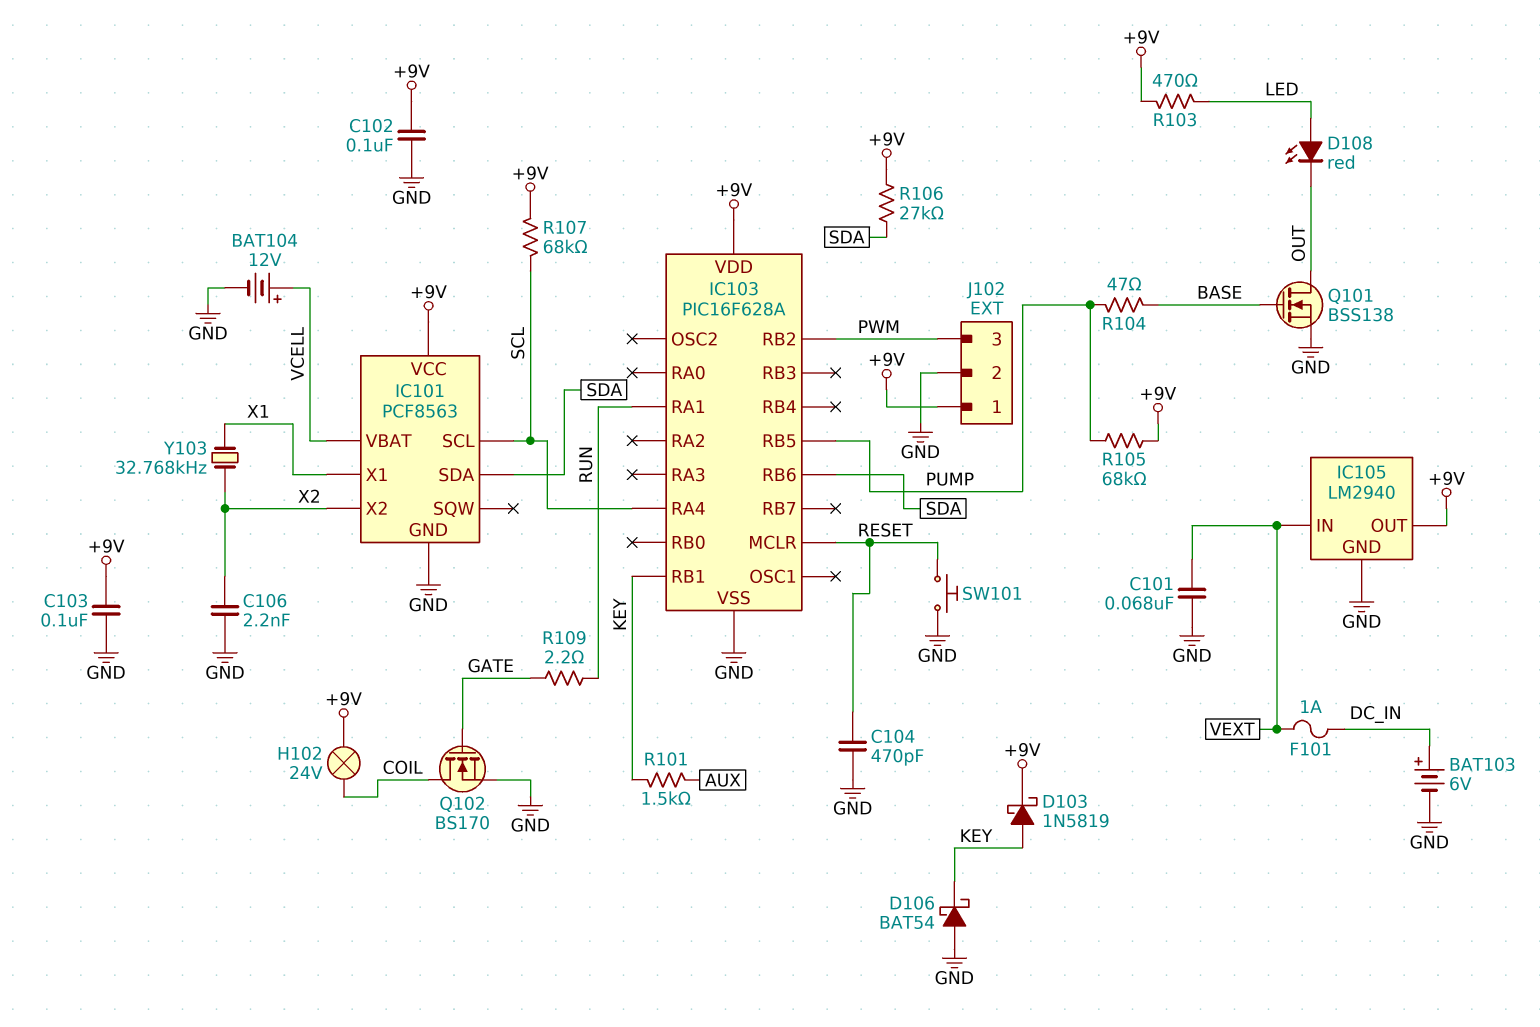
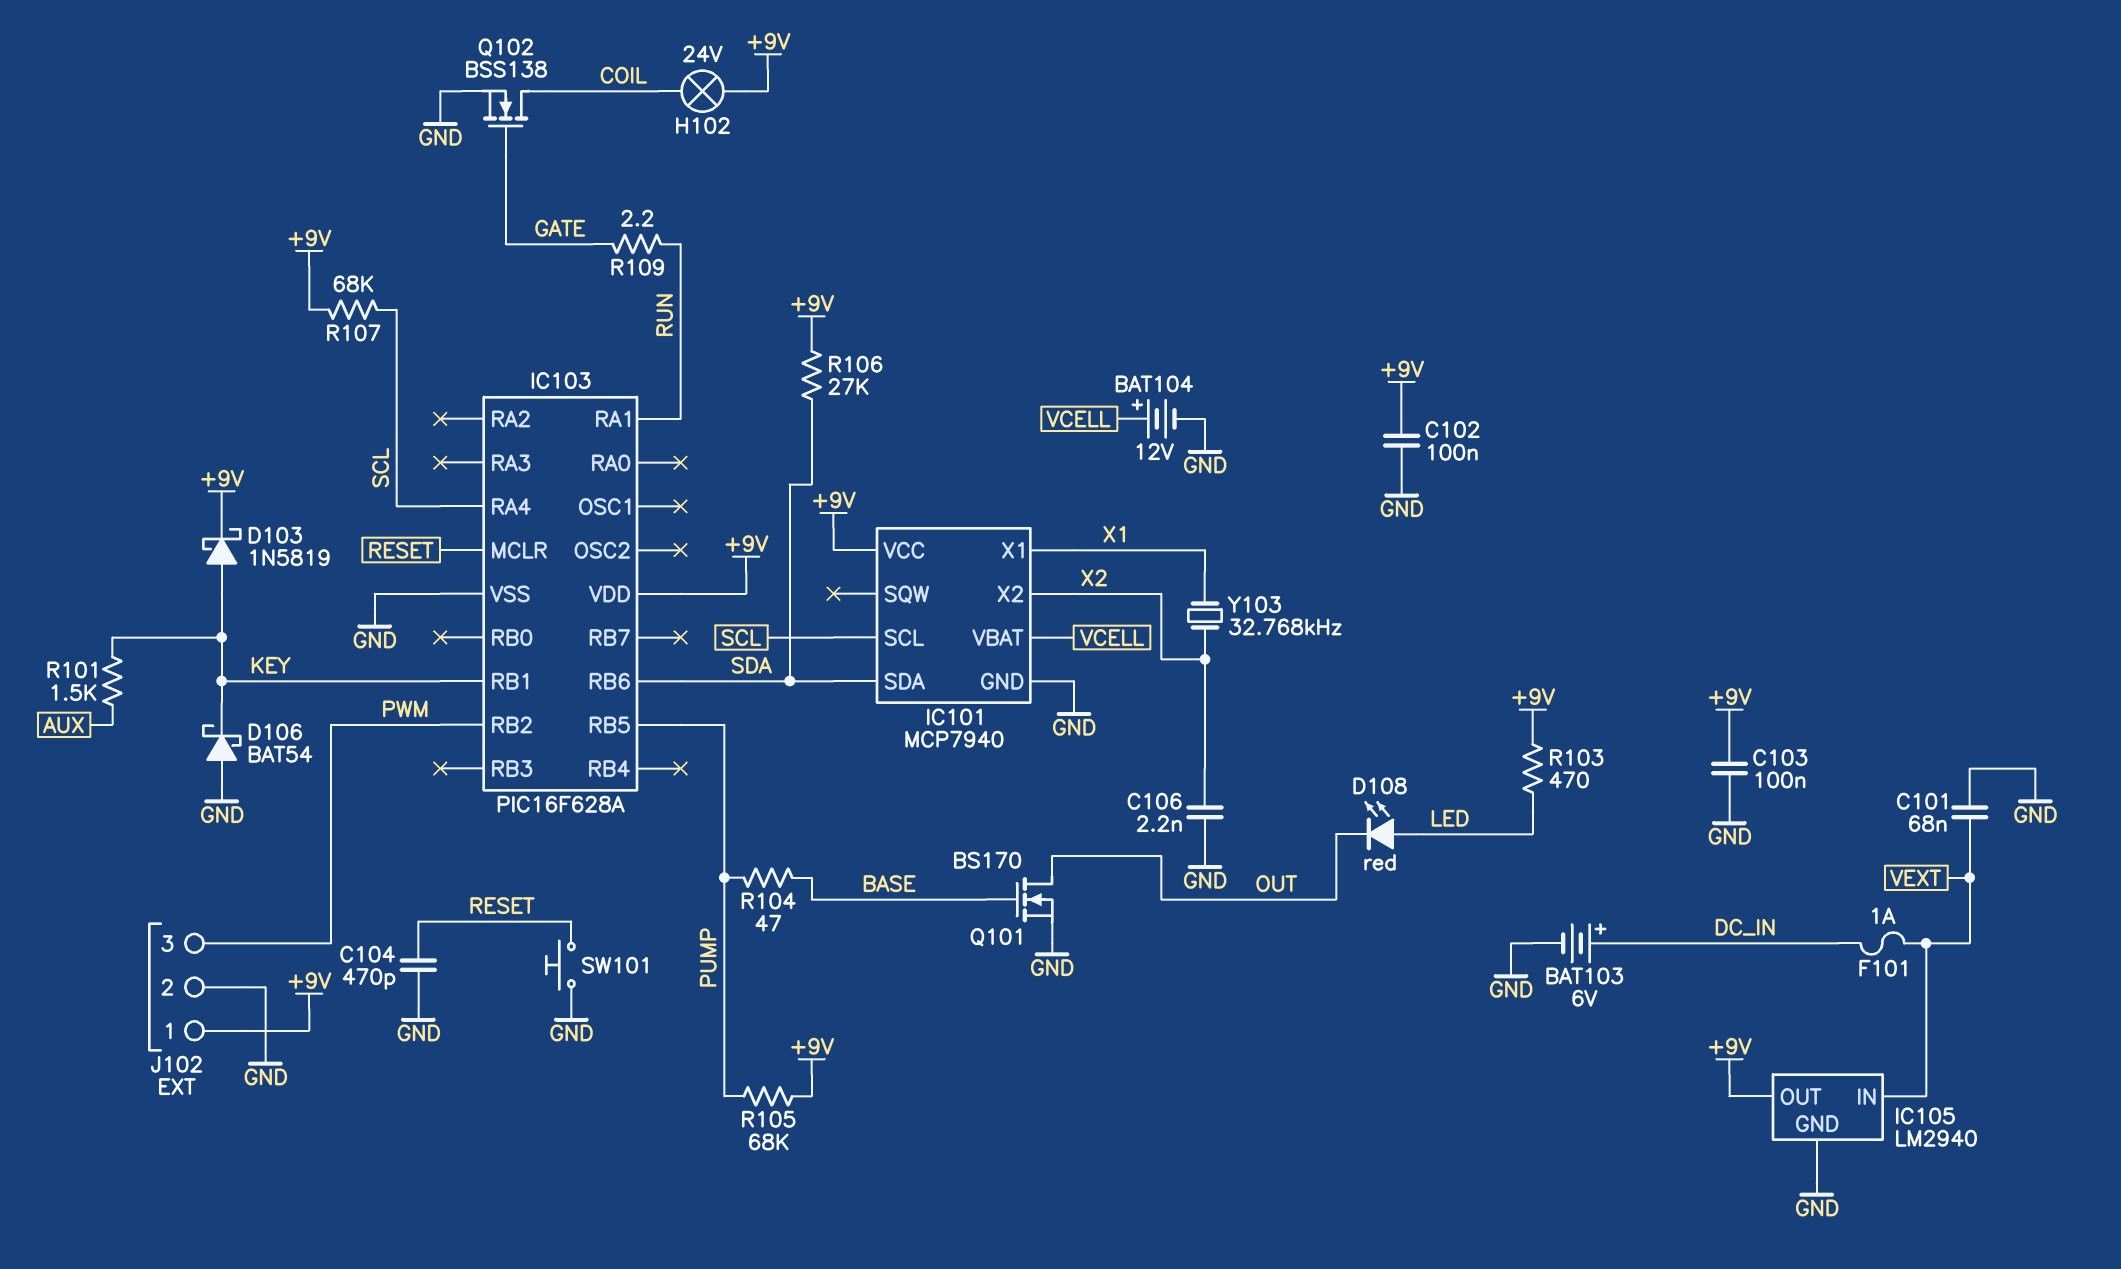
IC101: PCF8563 -> MCP7940
Q101: NMOS BSS138 (G BASE, D OUT, S GND) -> NMOS BS170 (G BASE, D OUT, S GND)
Q102: NMOS BS170 (G GATE, D COIL, S GND) -> NMOS BSS138 (G GATE, D COIL, S GND)

